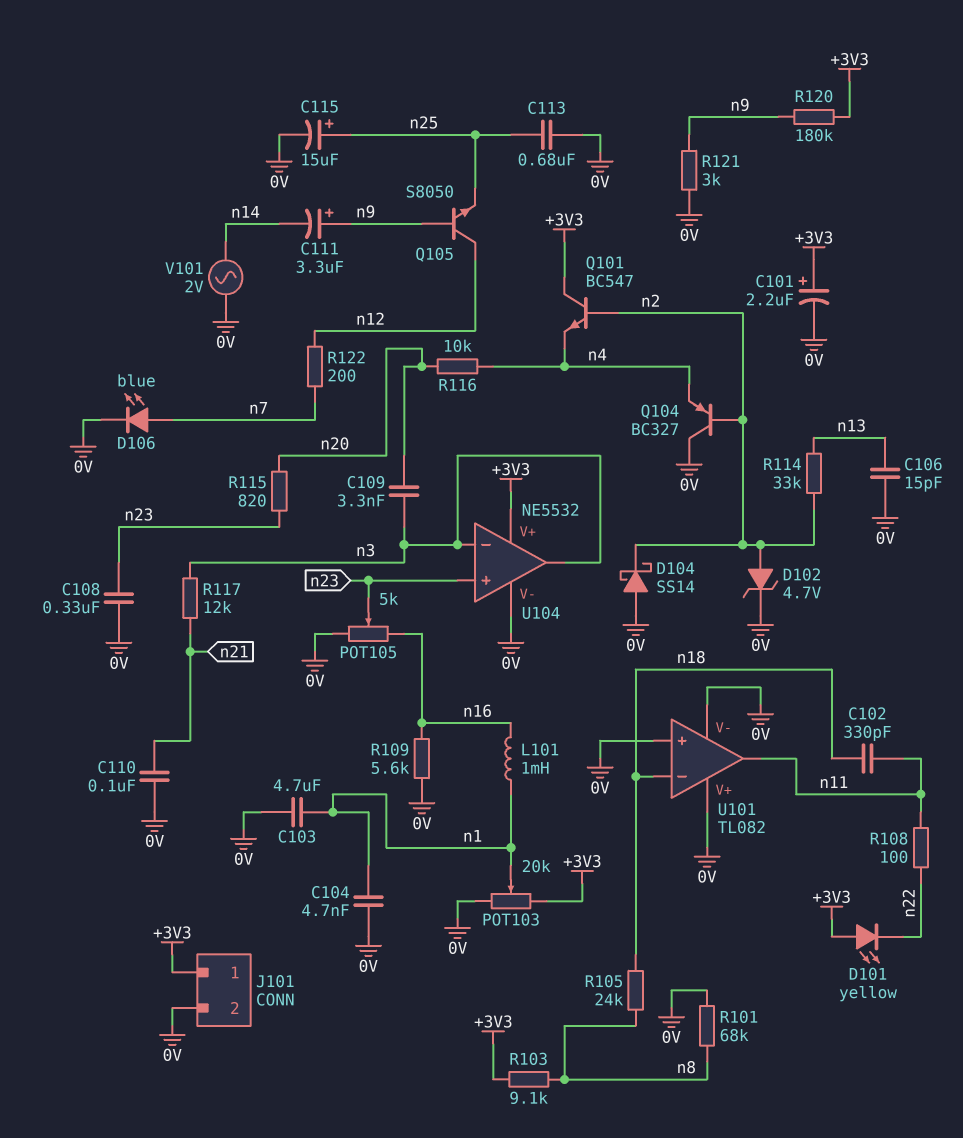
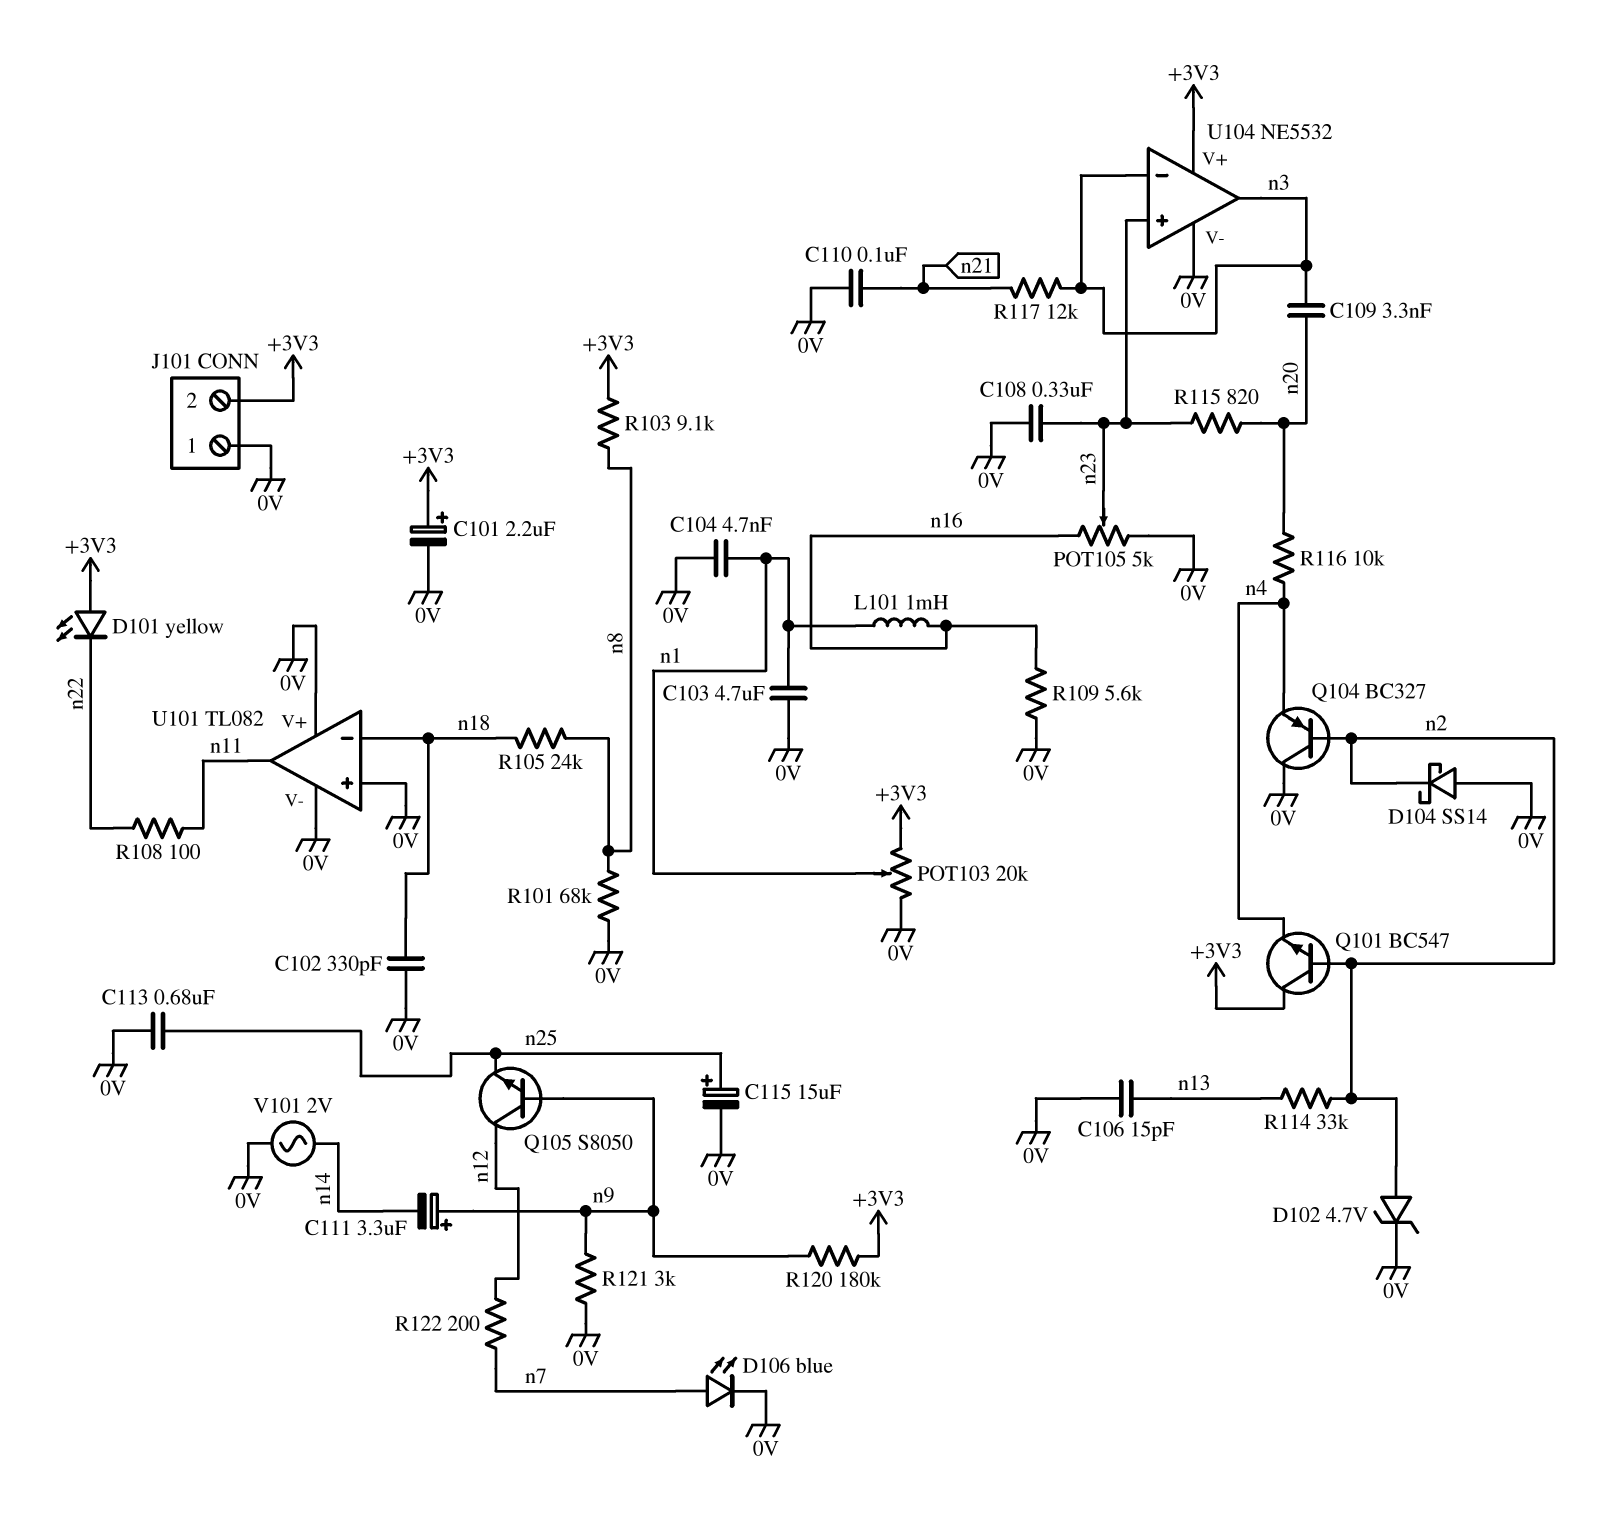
C102: 330pF (n11, n18) -> 330pF (0V, n18)
J101 pin 1: +3V3 -> 0V
J101 pin 2: 0V -> +3V3

